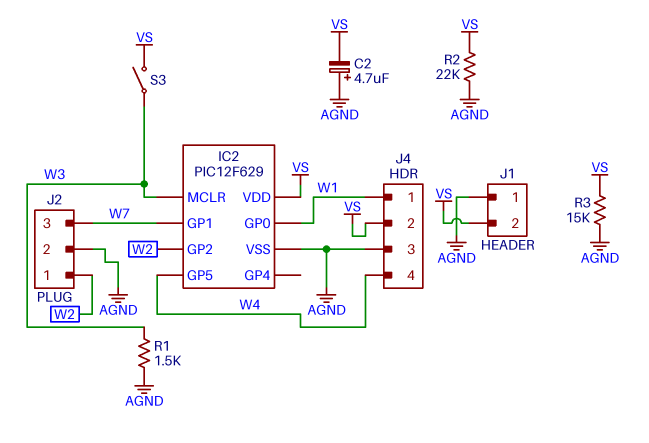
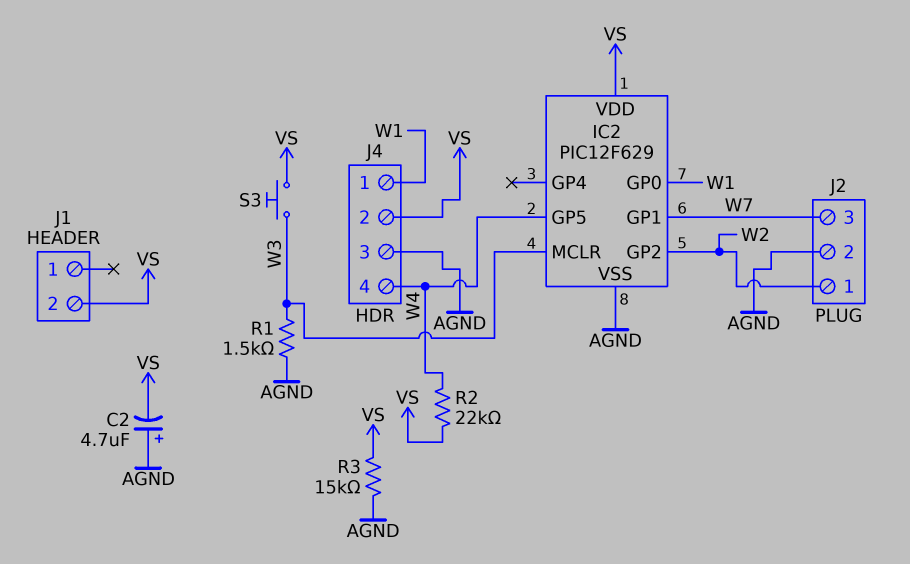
J1 pin 1: AGND -> none
R2: 22k (AGND, VS) -> 22k (VS, W4)
S3: switch (VS, W3) -> button (VS, W3)

